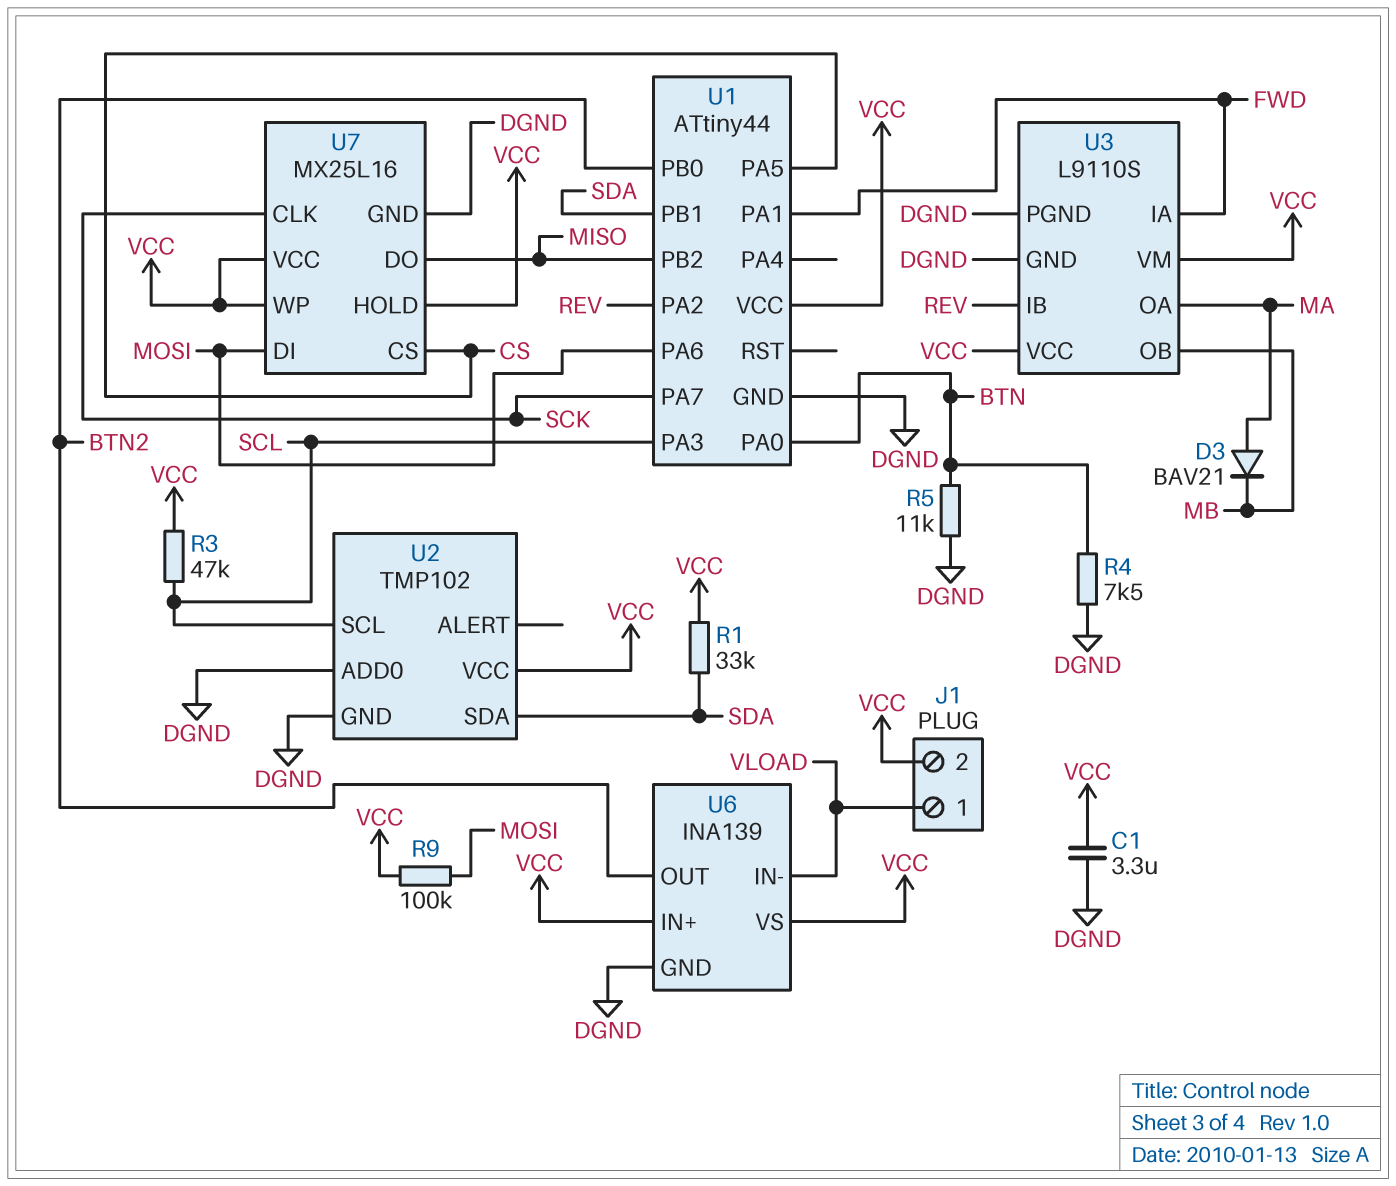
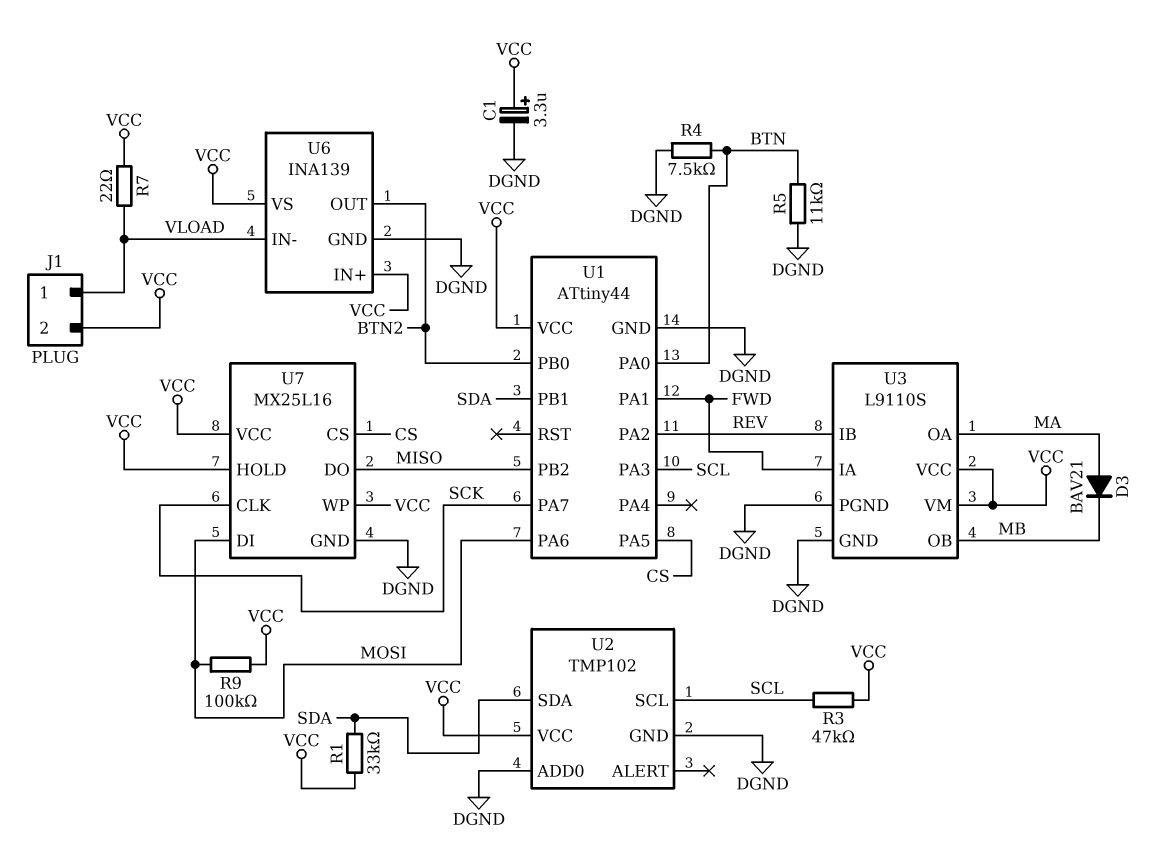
C1: 3.3uF (DGND, VCC) -> 3.3uF (plus VCC, minus DGND)
R7: none -> 22 (VCC, VLOAD)

